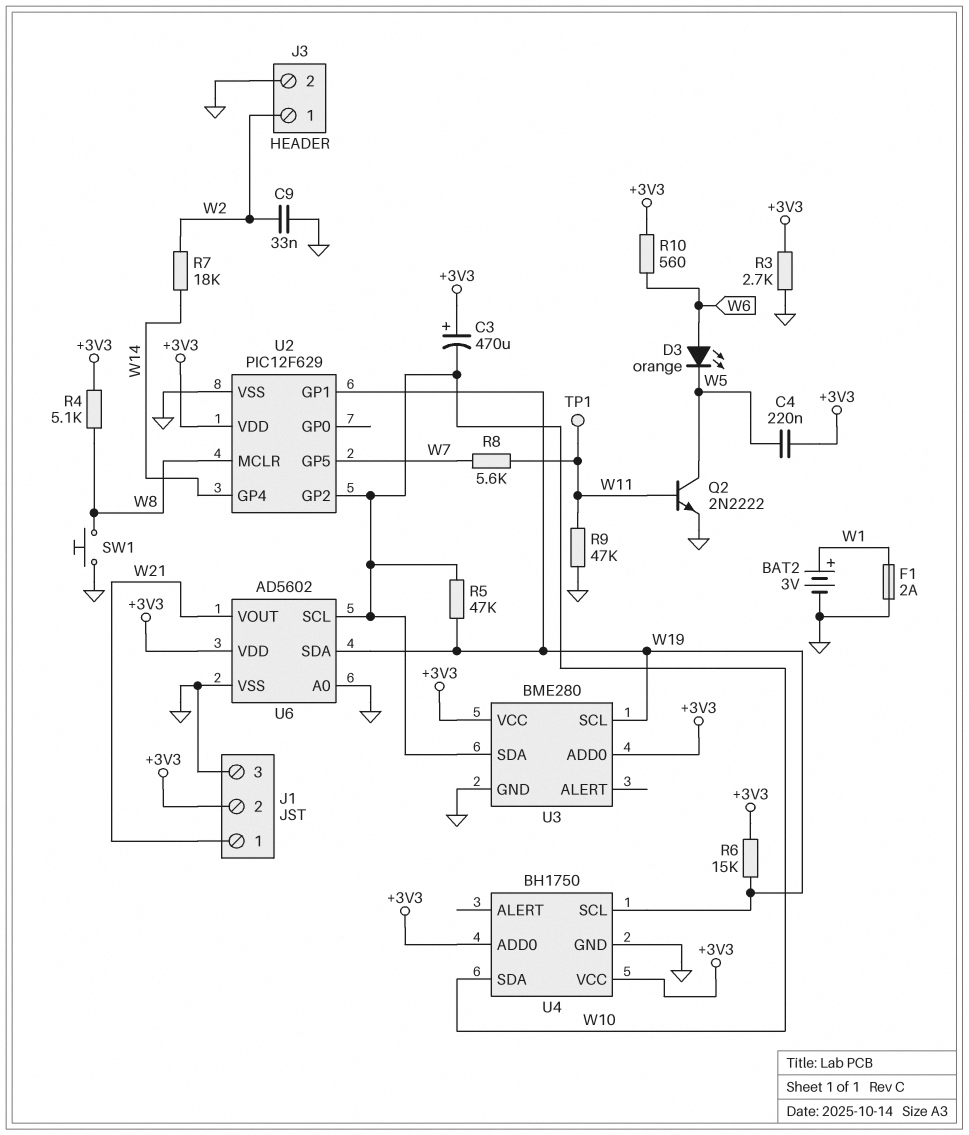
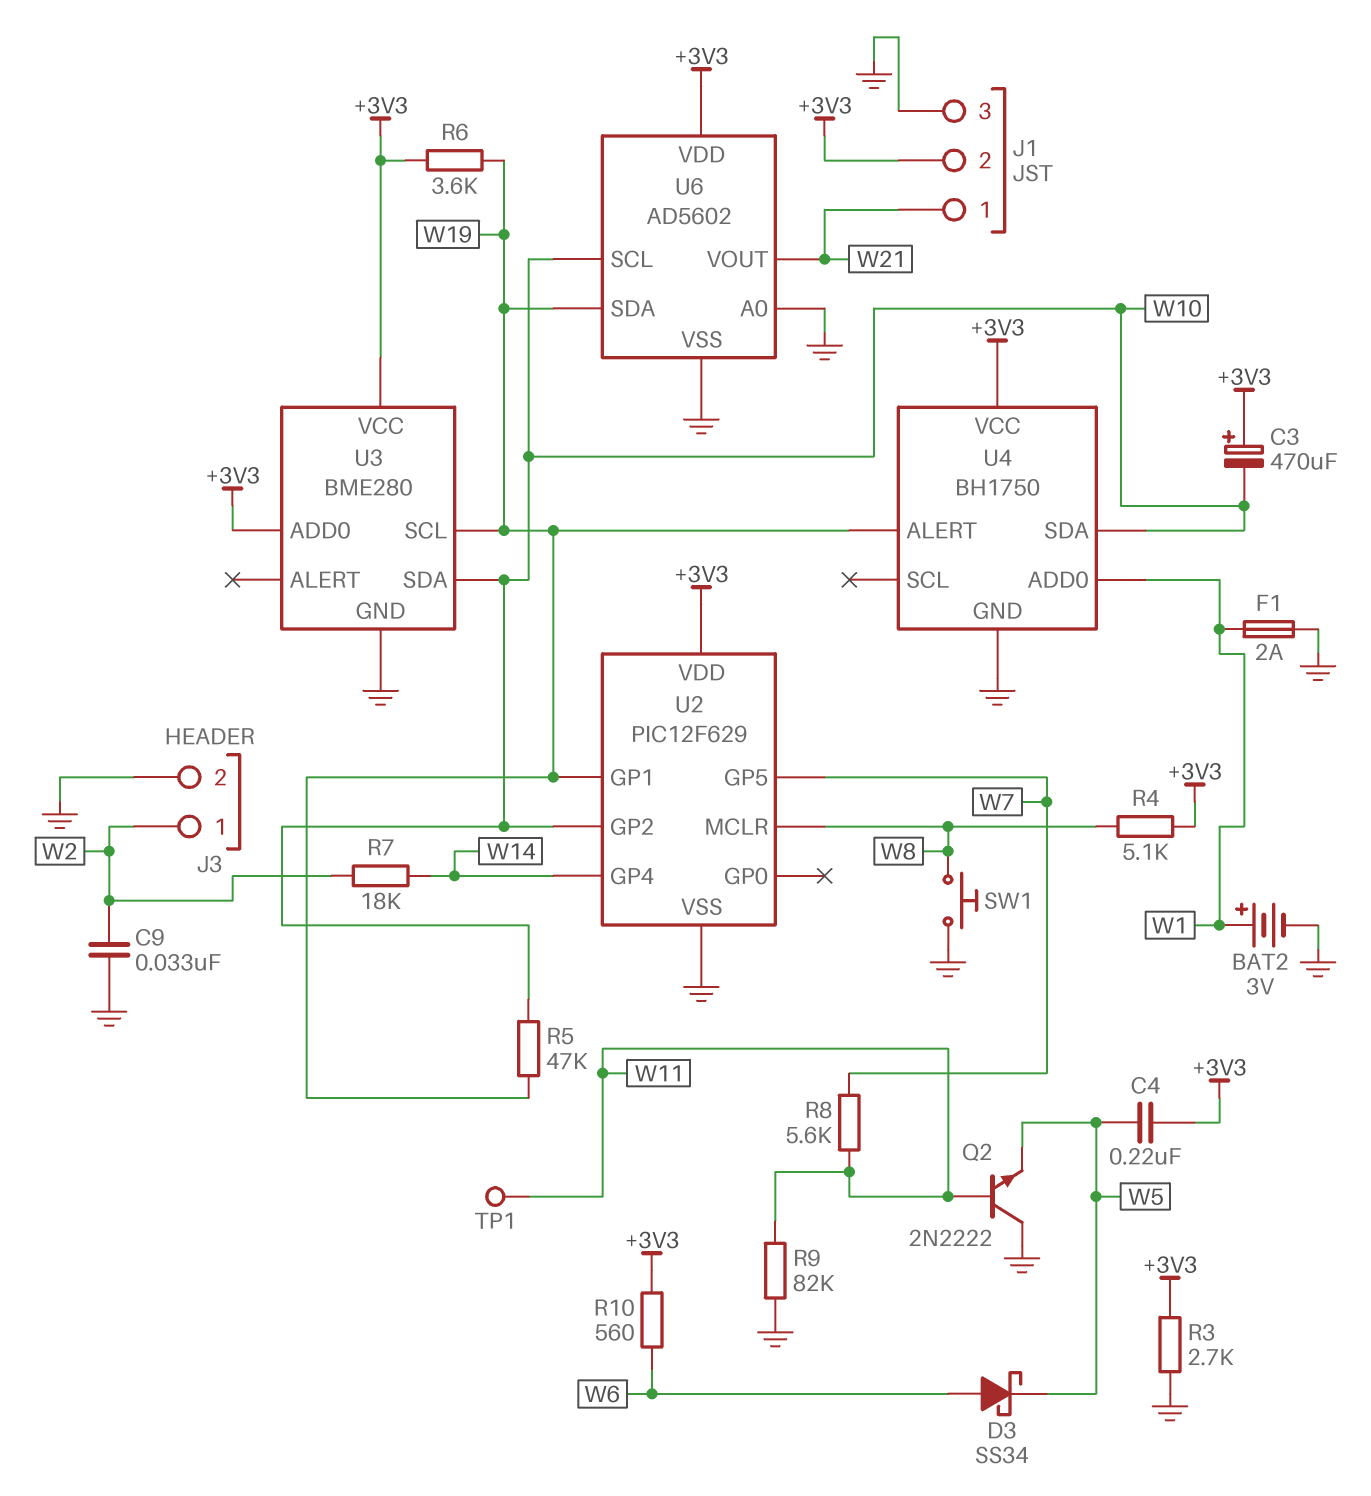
D3: LED orange (A W6, K W5) -> schottky SS34 (A W6, K W5)
Q2: NPN 2N2222 (B W11, C W5, E GND) -> NPN 2N2222 (B W11, C GND, E W5)
R6: 15k (+3V3, W19) -> 3.6k (+3V3, W19)
R9: 47k (GND, W11) -> 82k (GND, W11)
U4 pin ADD0: +3V3 -> W1
U4 pin ALERT: none -> W19
U4 pin SCL: W19 -> none

